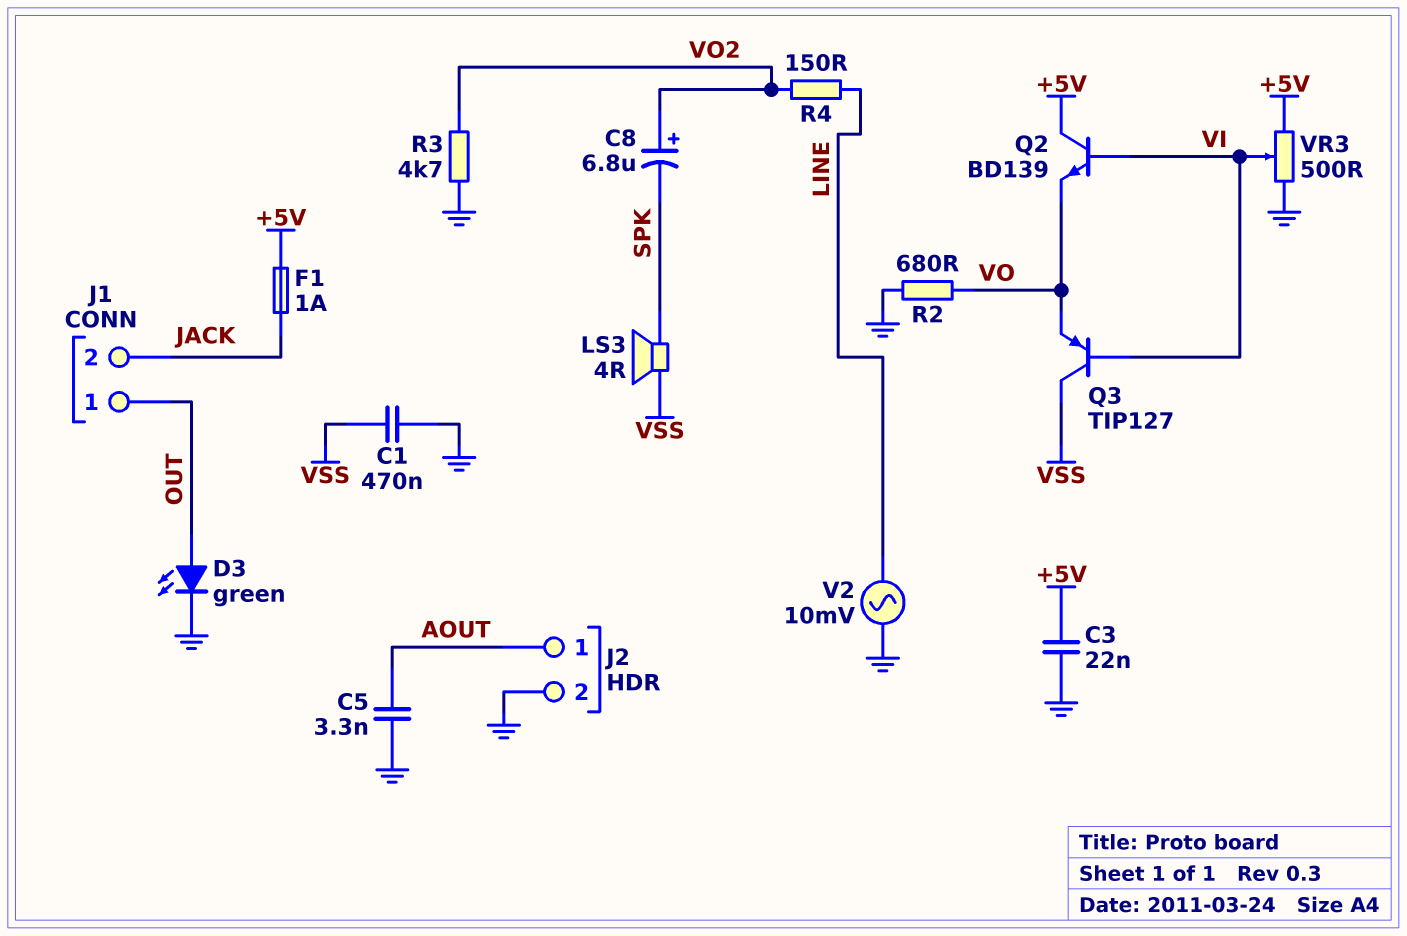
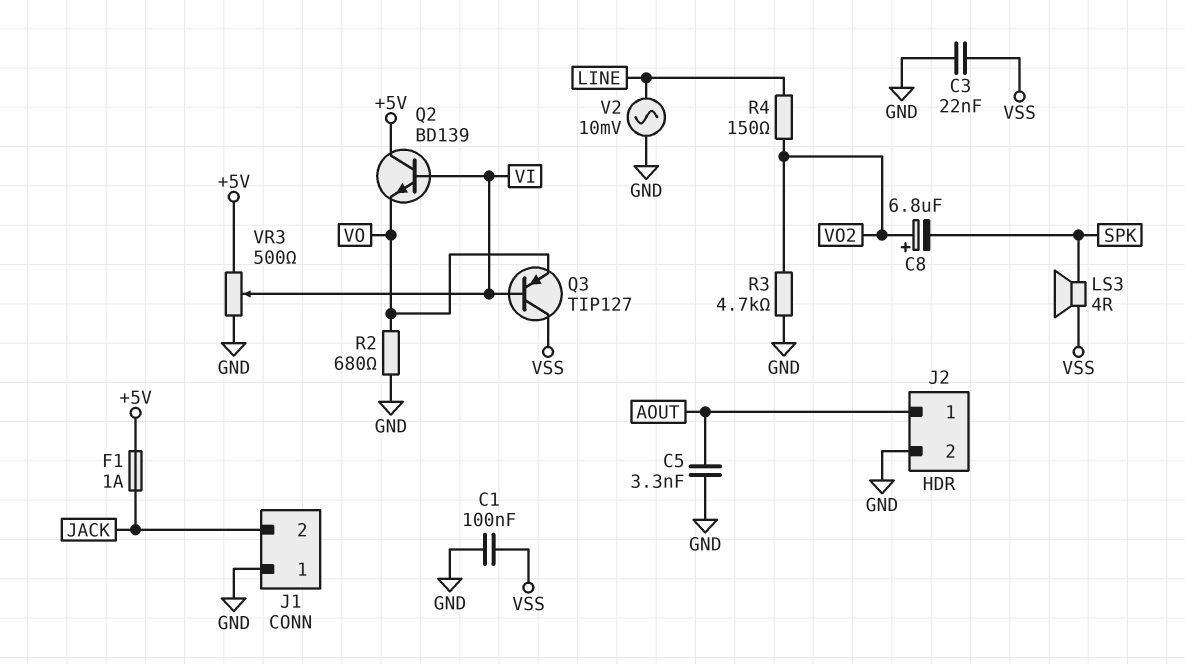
C1: 470nF (GND, VSS) -> 100nF (GND, VSS)
C3: 22nF (+5V, GND) -> 22nF (GND, VSS)
D3: LED green (A OUT, K GND) -> none
J1 pin 1: OUT -> GND

